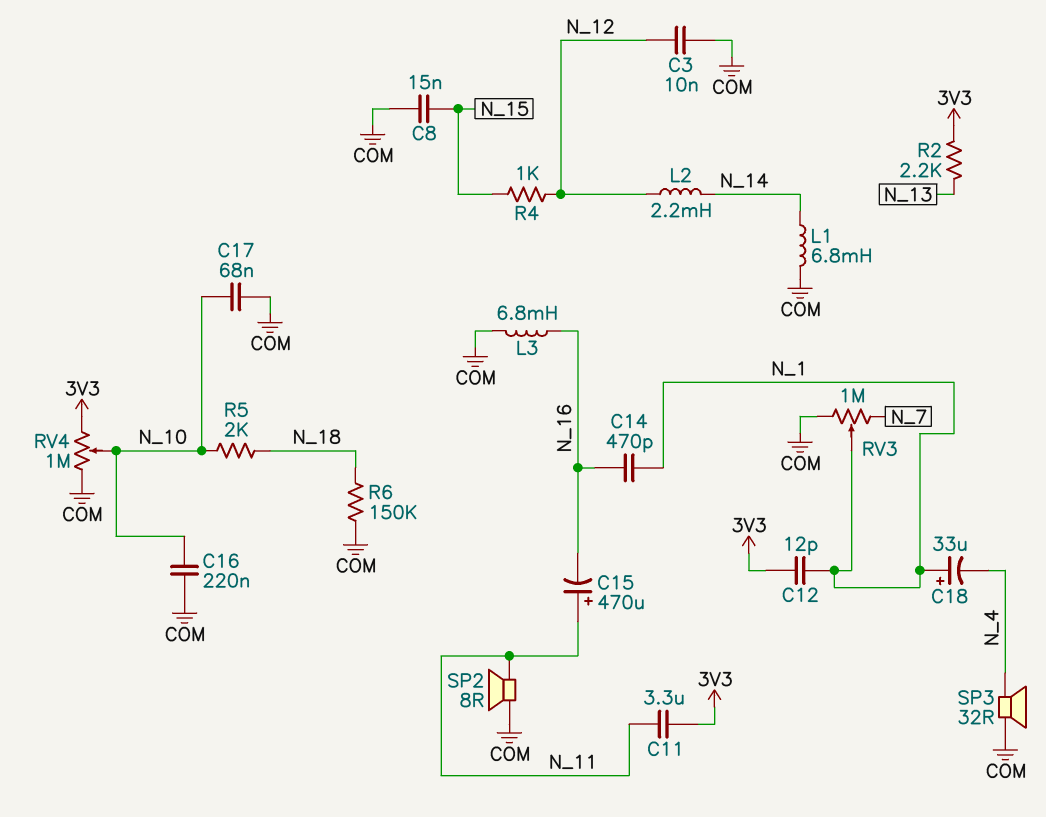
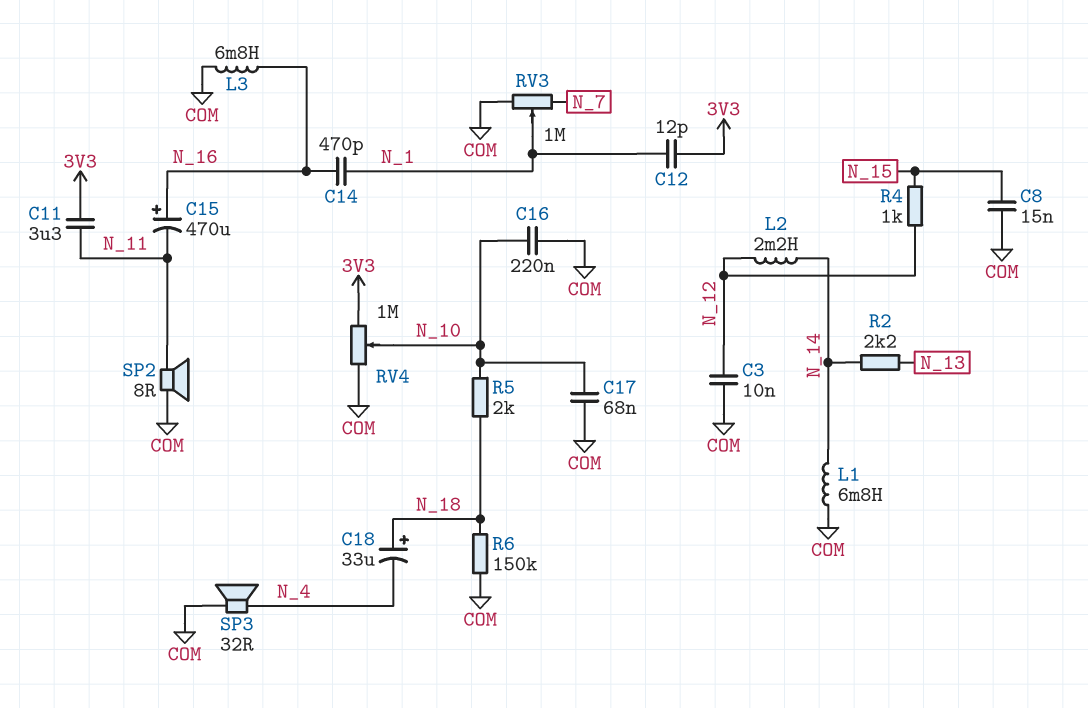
C15: 470uF (plus N_11, minus N_16) -> 470uF (plus N_16, minus N_11)
C18: 33uF (plus N_1, minus N_4) -> 33uF (plus N_18, minus N_4)
R2: 2.2k (3V3, N_13) -> 2.2k (N_13, N_14)

